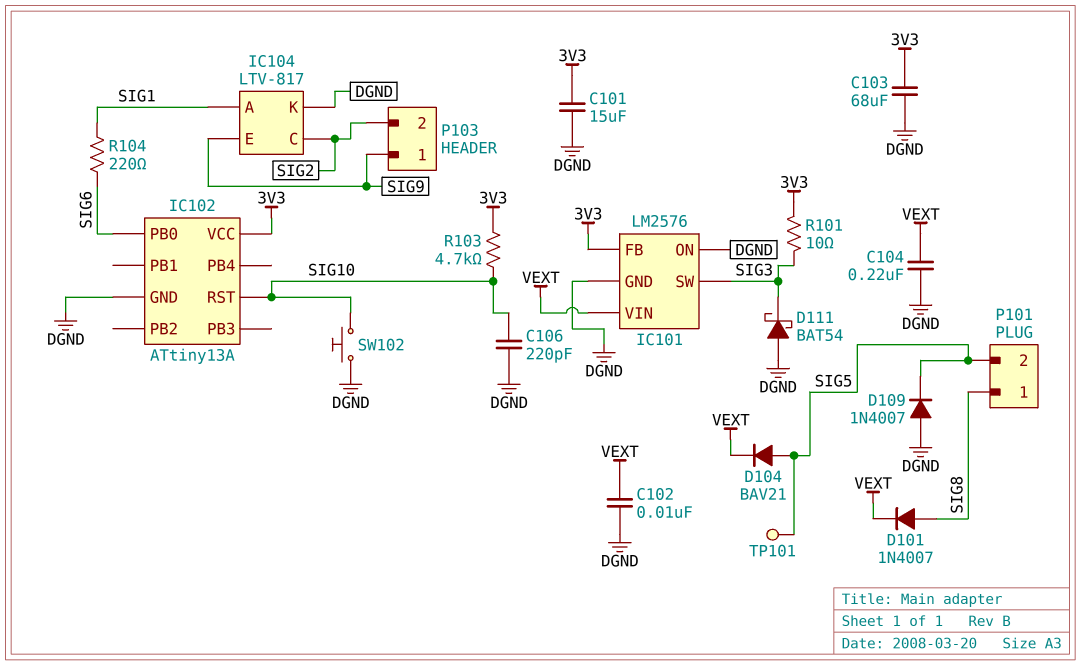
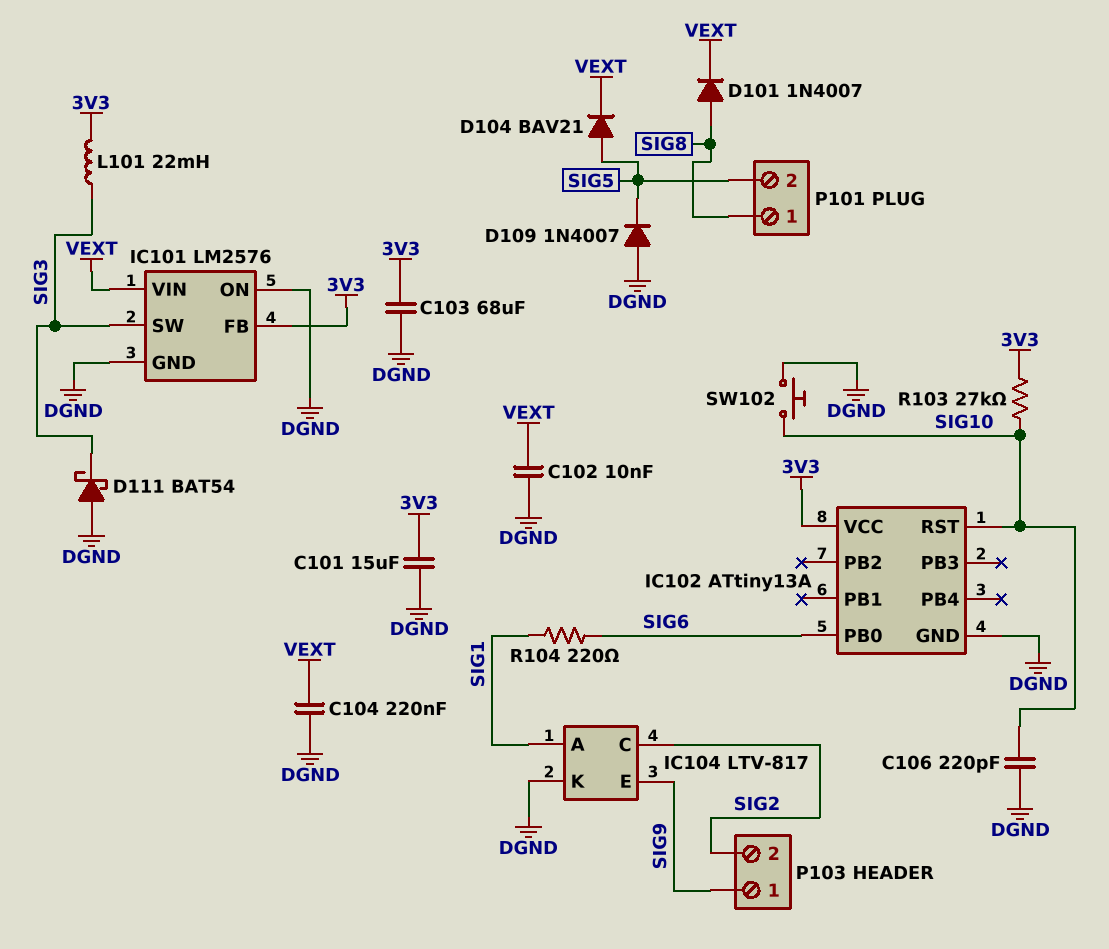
L101: none -> 22mH (3V3, SIG3)
R101: 10 (3V3, SIG3) -> none
R103: 4.7k (3V3, SIG10) -> 27k (3V3, SIG10)
TP101: test point (SIG5) -> none

